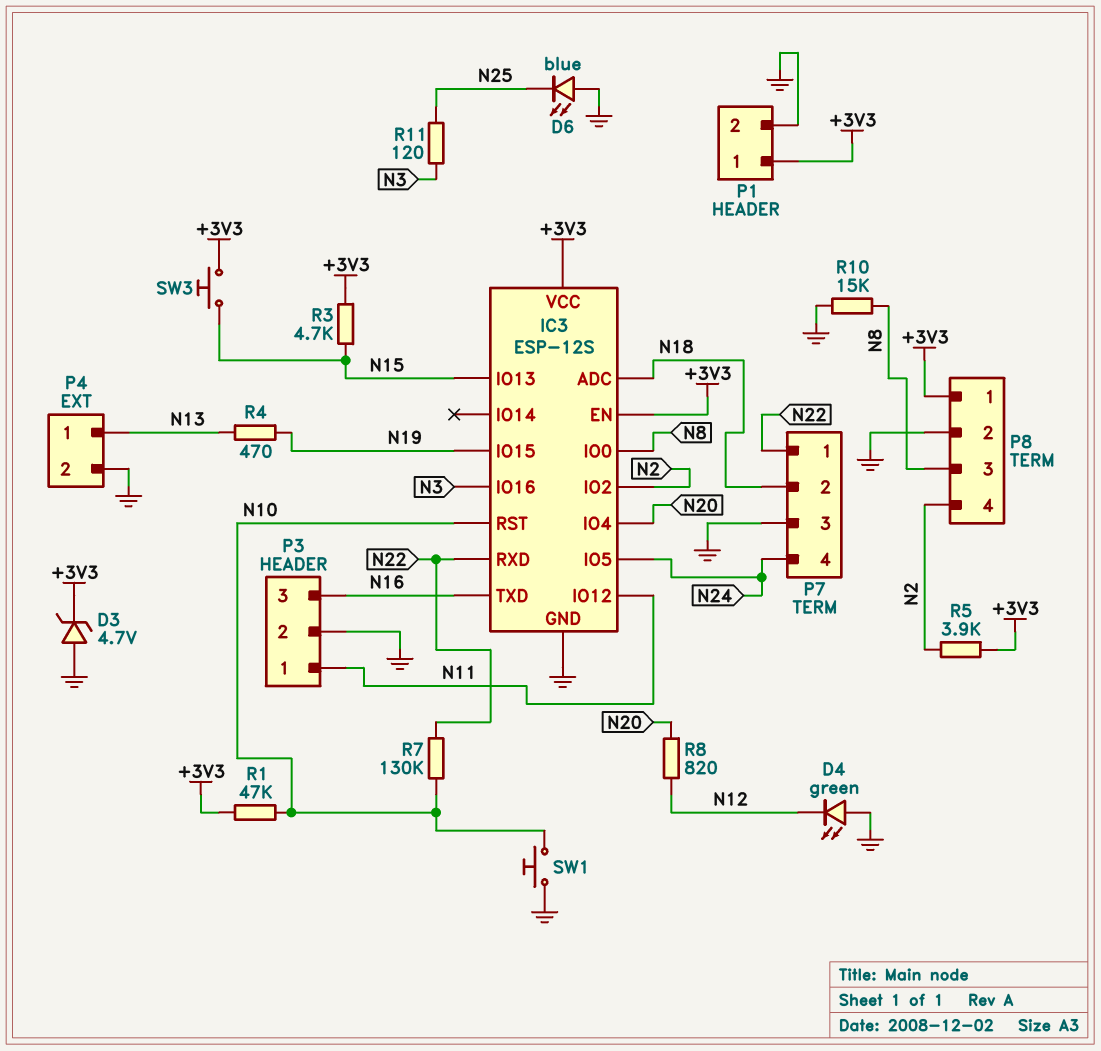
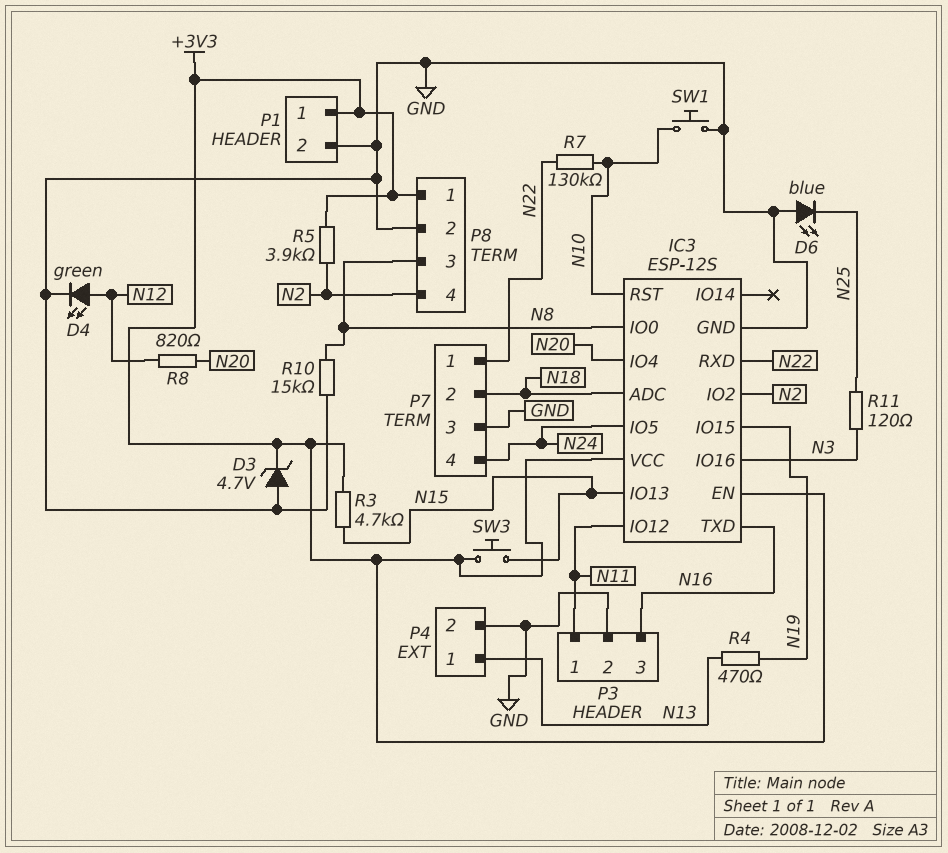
D4: LED green (A GND, K N12) -> LED green (A N12, K GND)
R1: 47k (+3V3, N10) -> none

